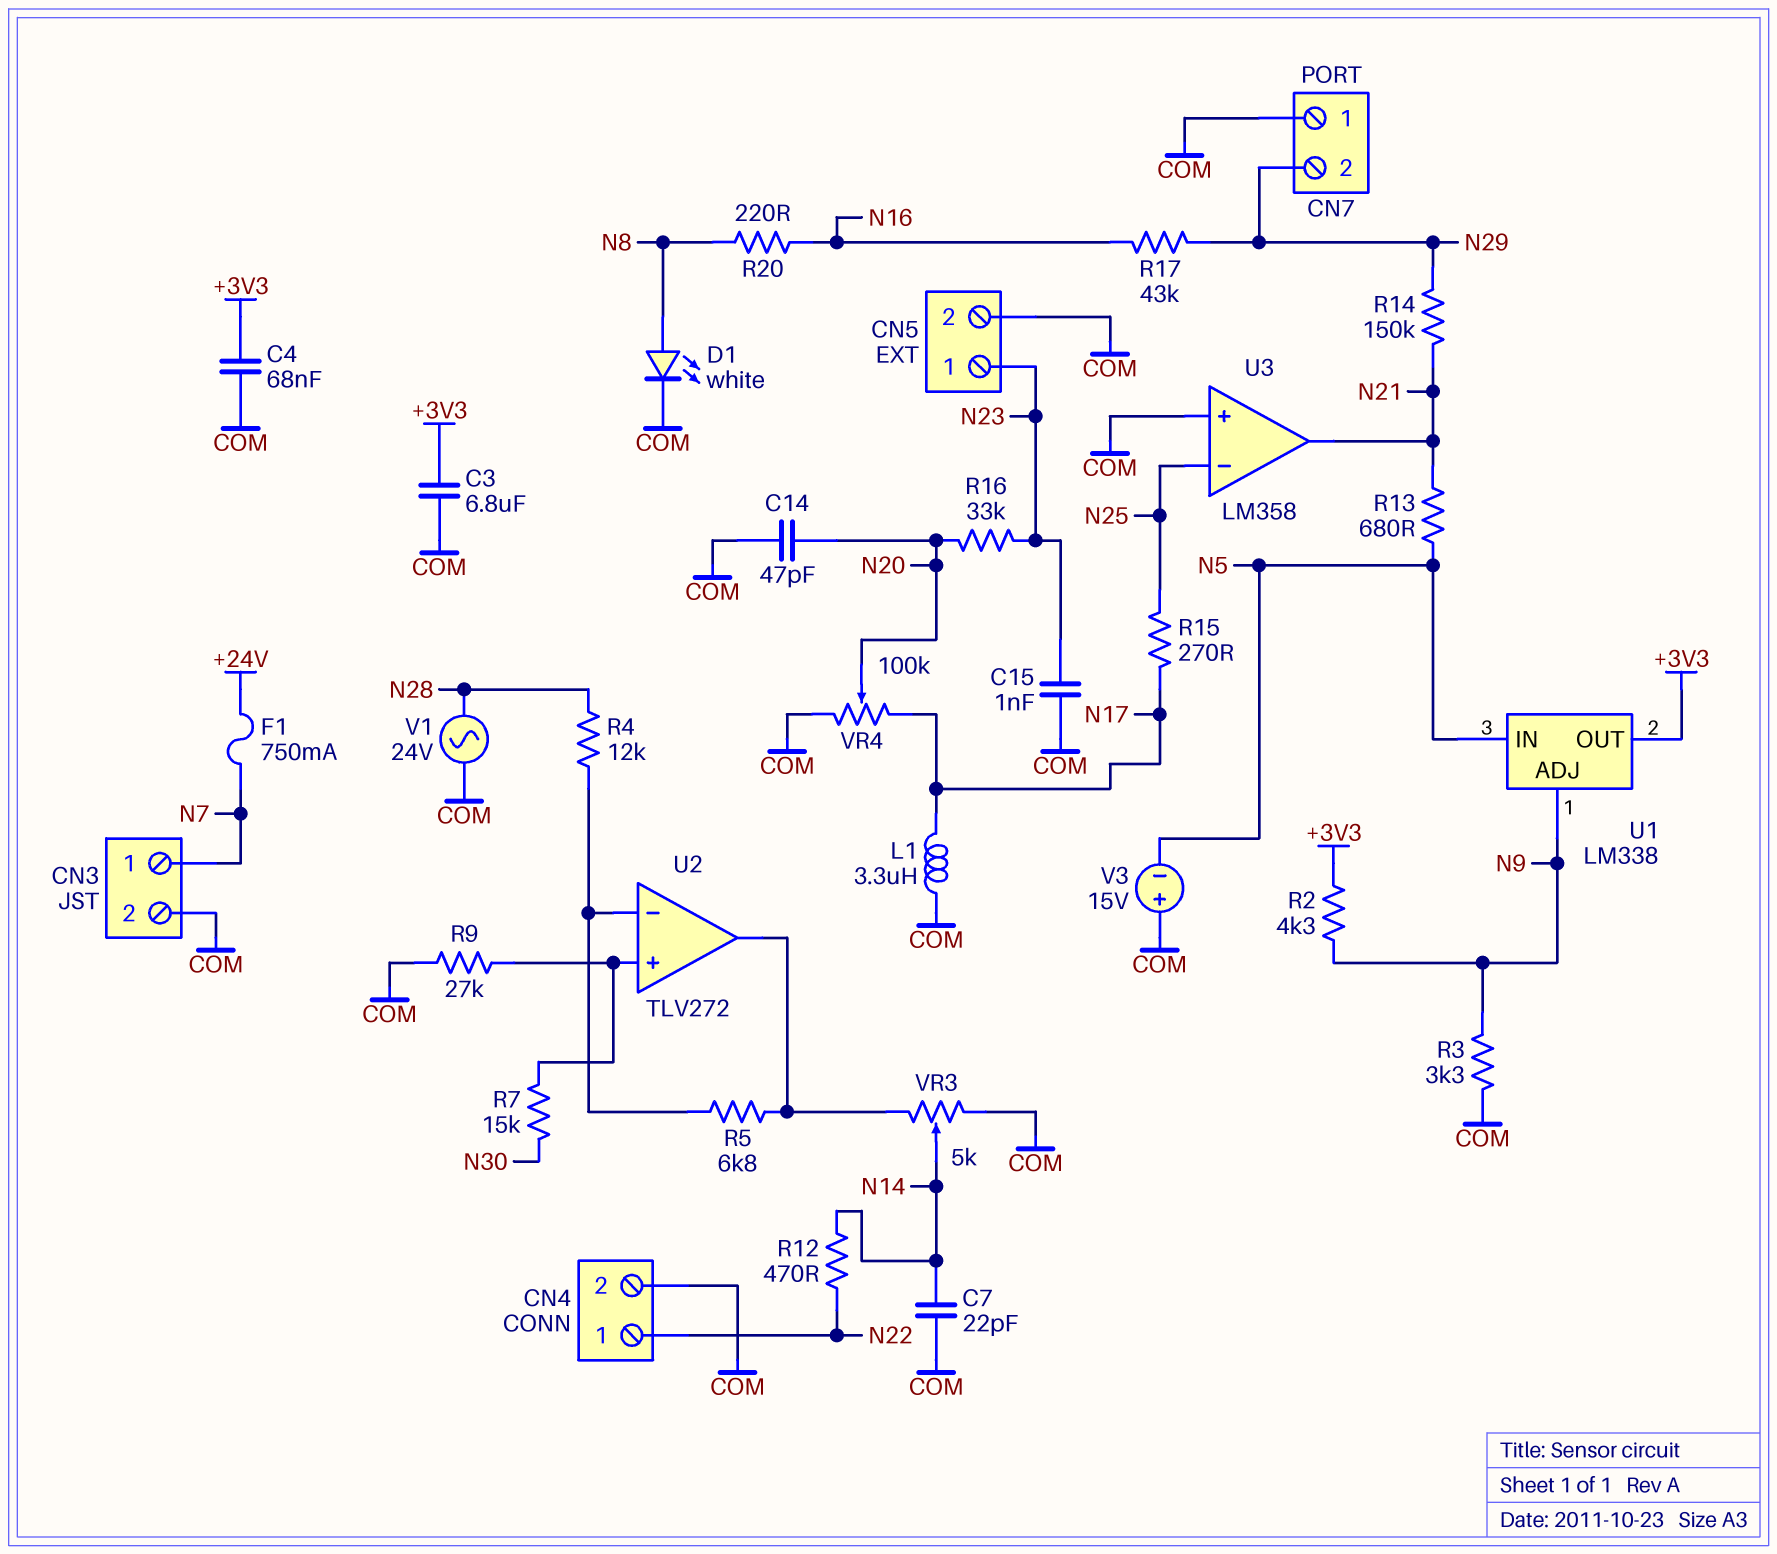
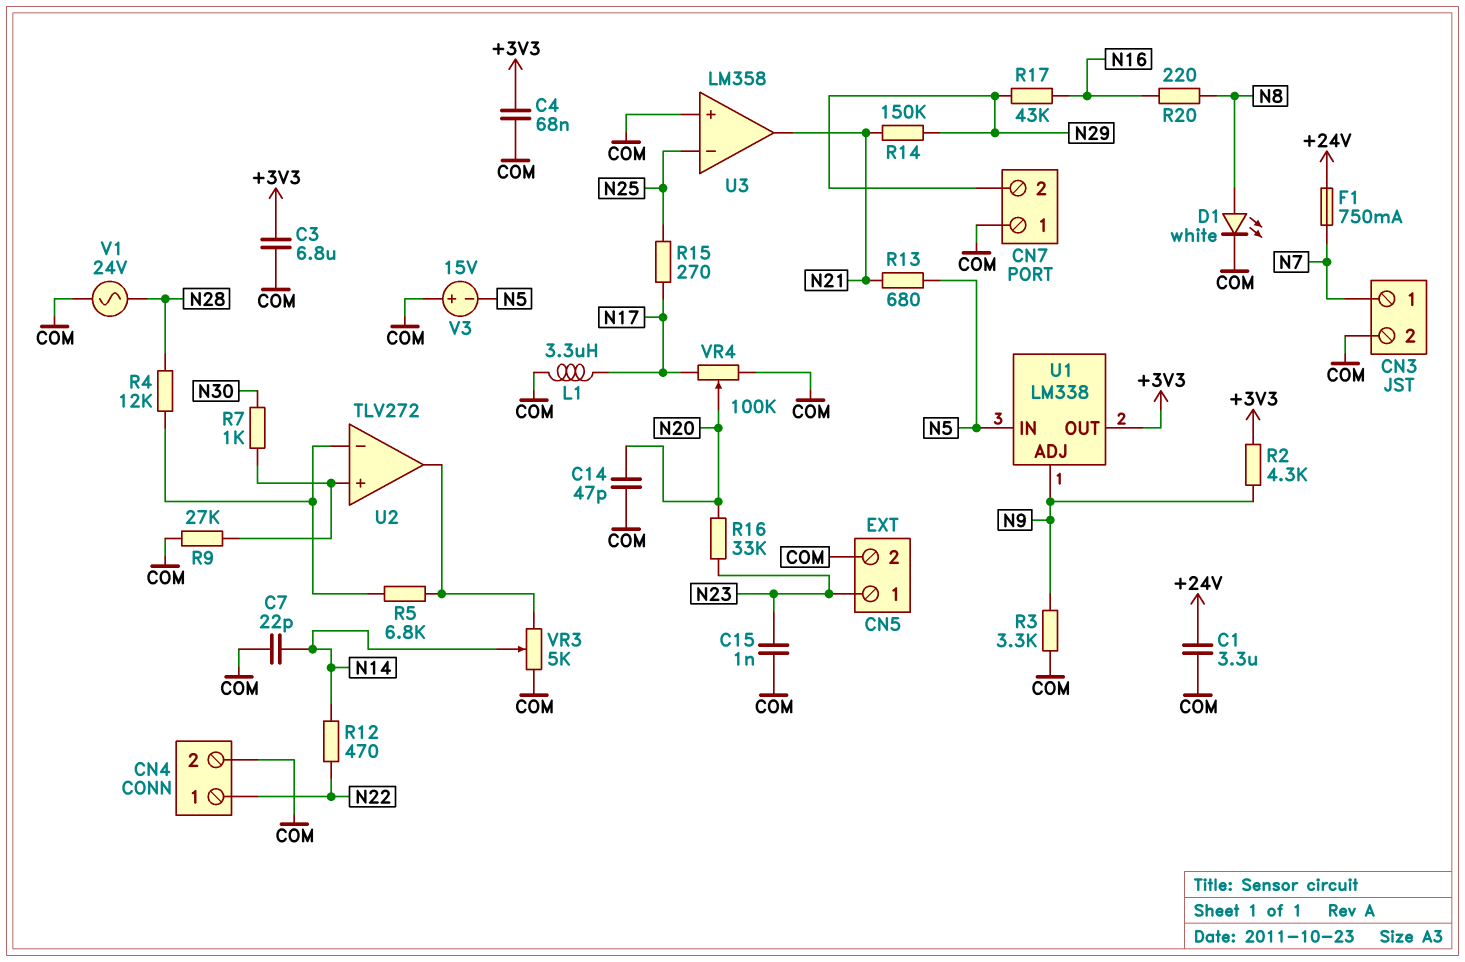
C1: none -> 3.3uF (+24V, COM)
R7: 15k (N30, U2/in+) -> 1k (N30, U2/in+)

